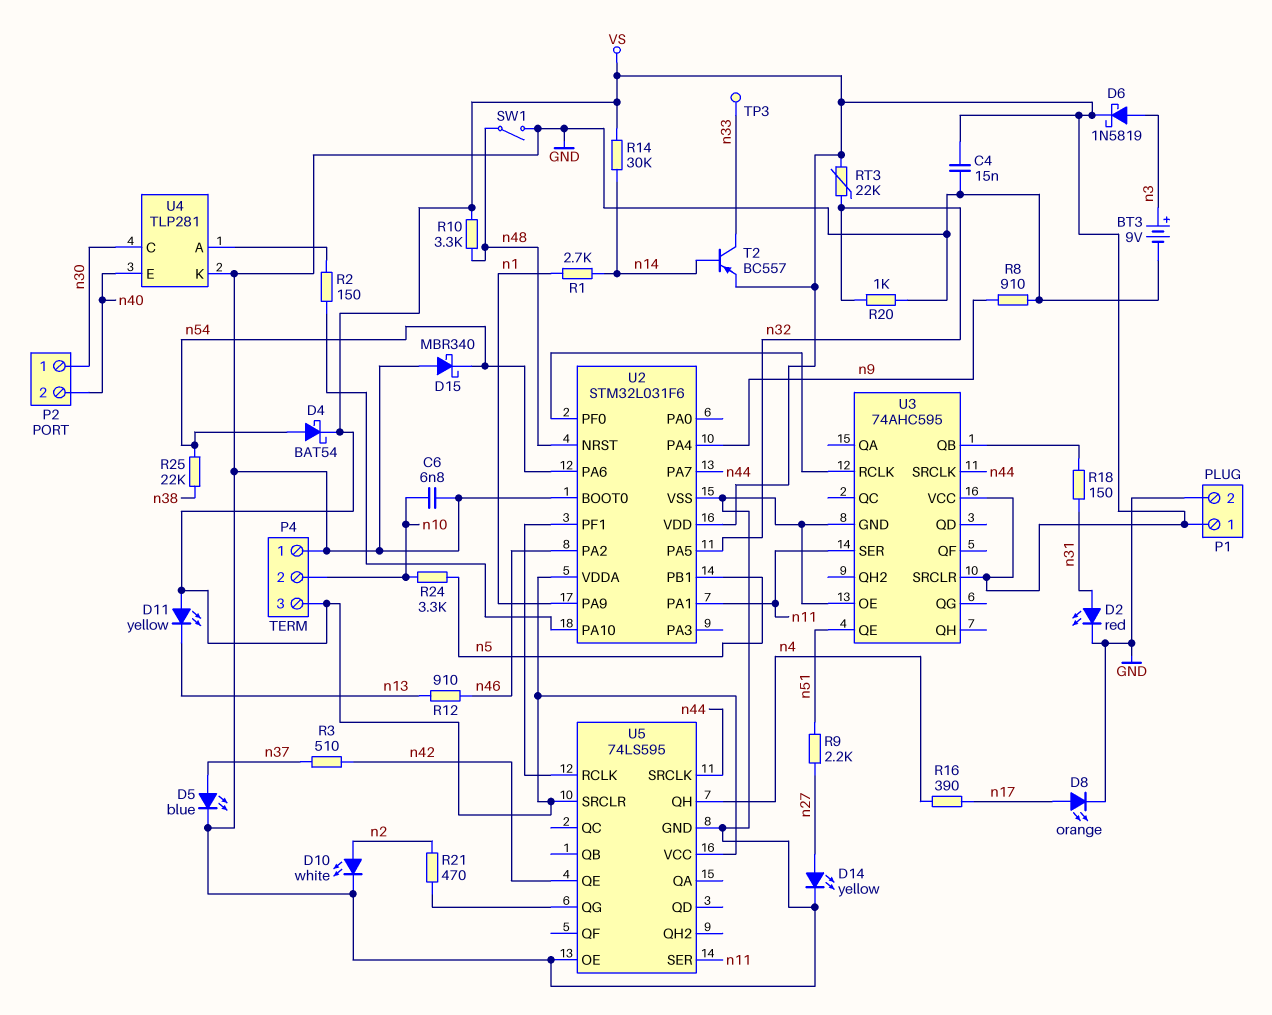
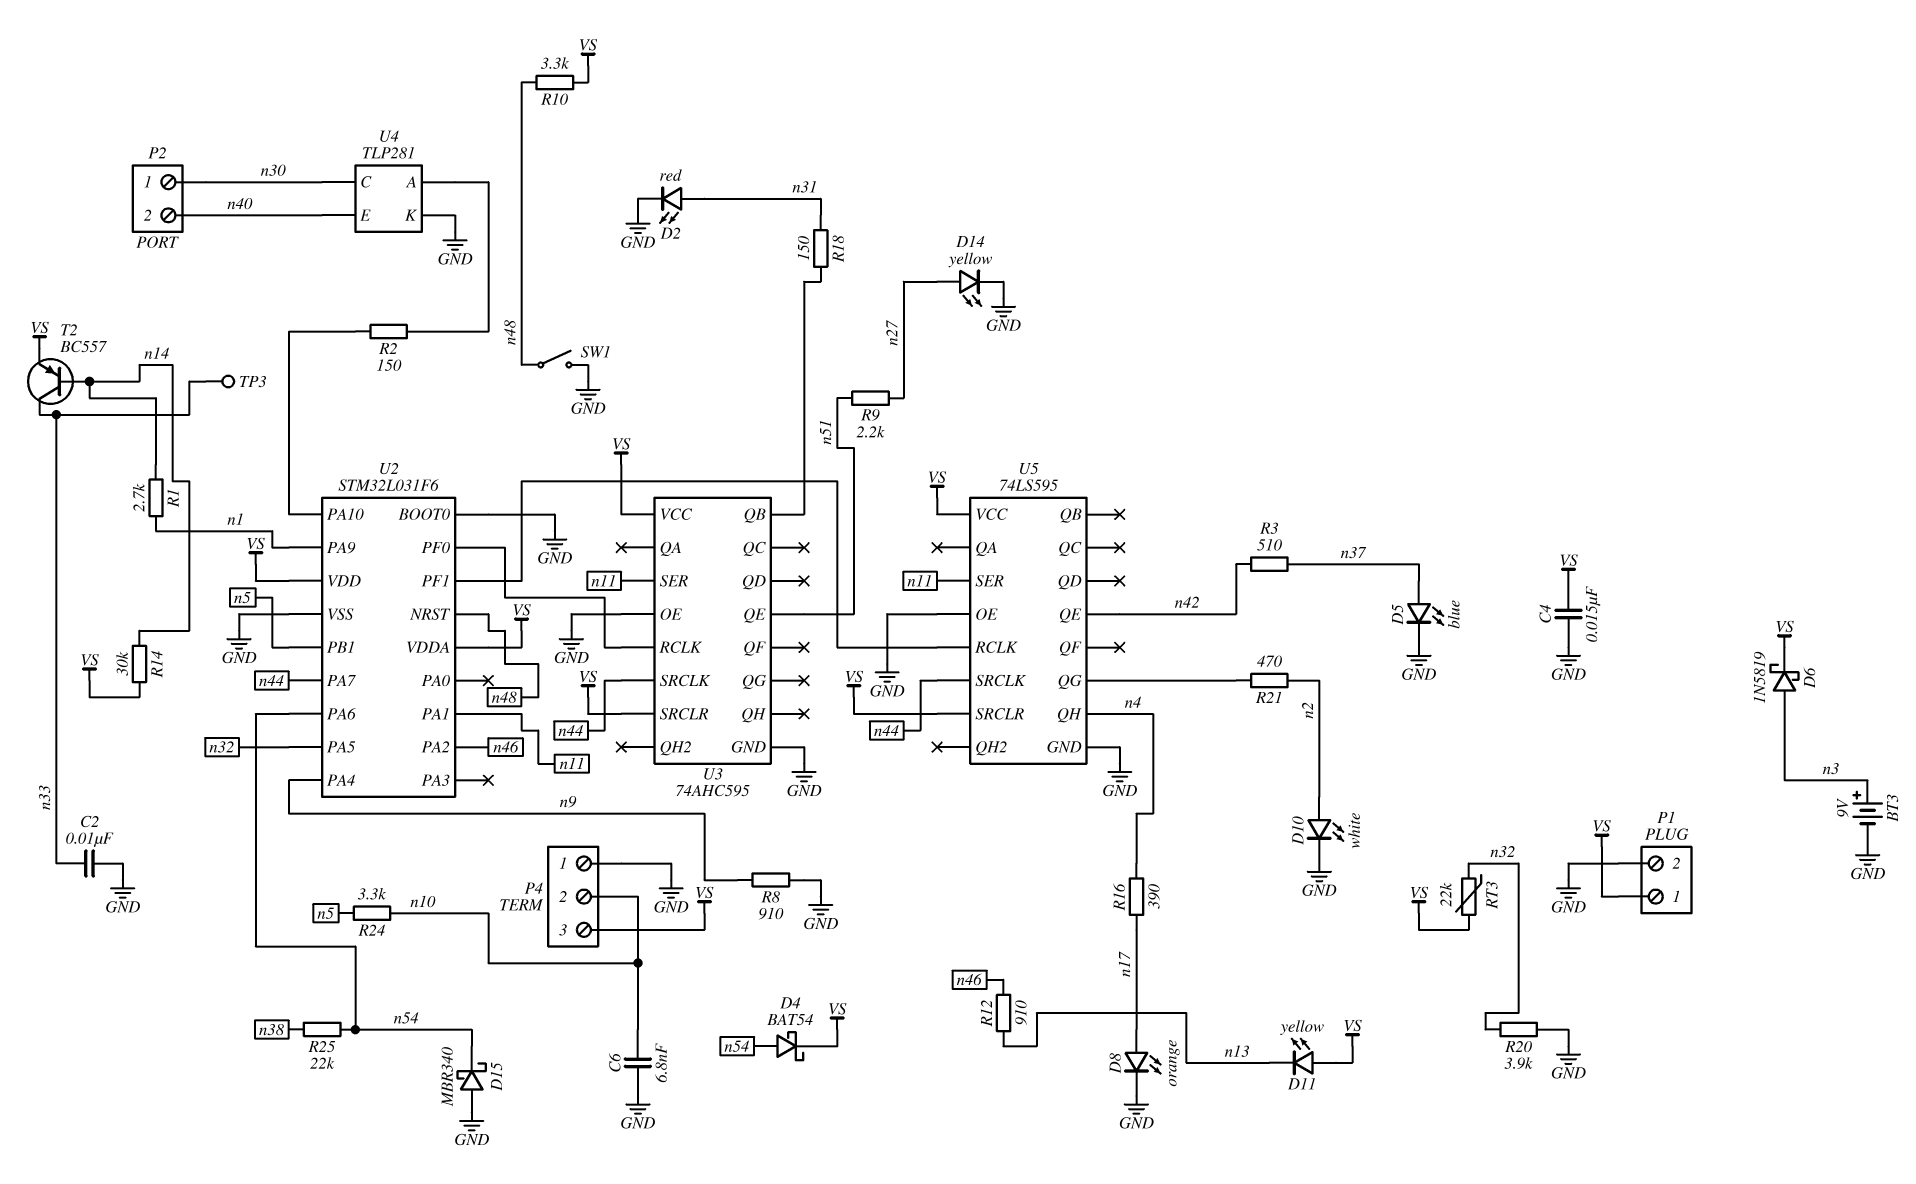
C2: none -> 10nF (GND, n33)
R20: 1k (GND, n32) -> 3.9k (GND, n32)

